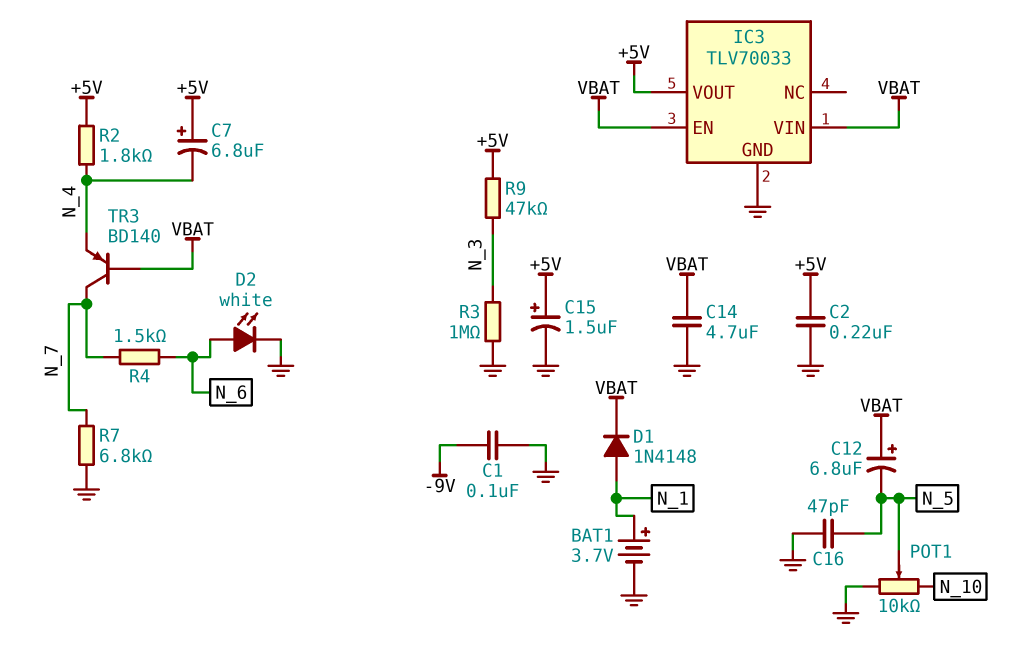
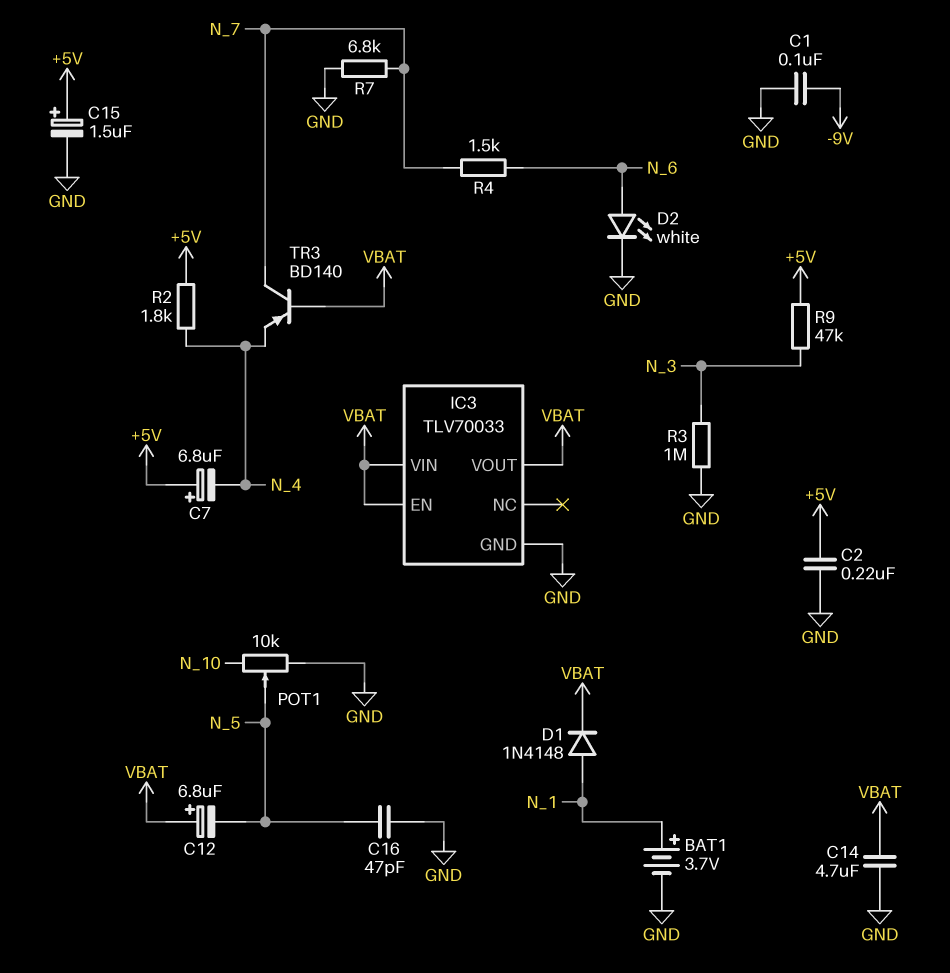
IC3 pin VOUT: +5V -> VBAT

